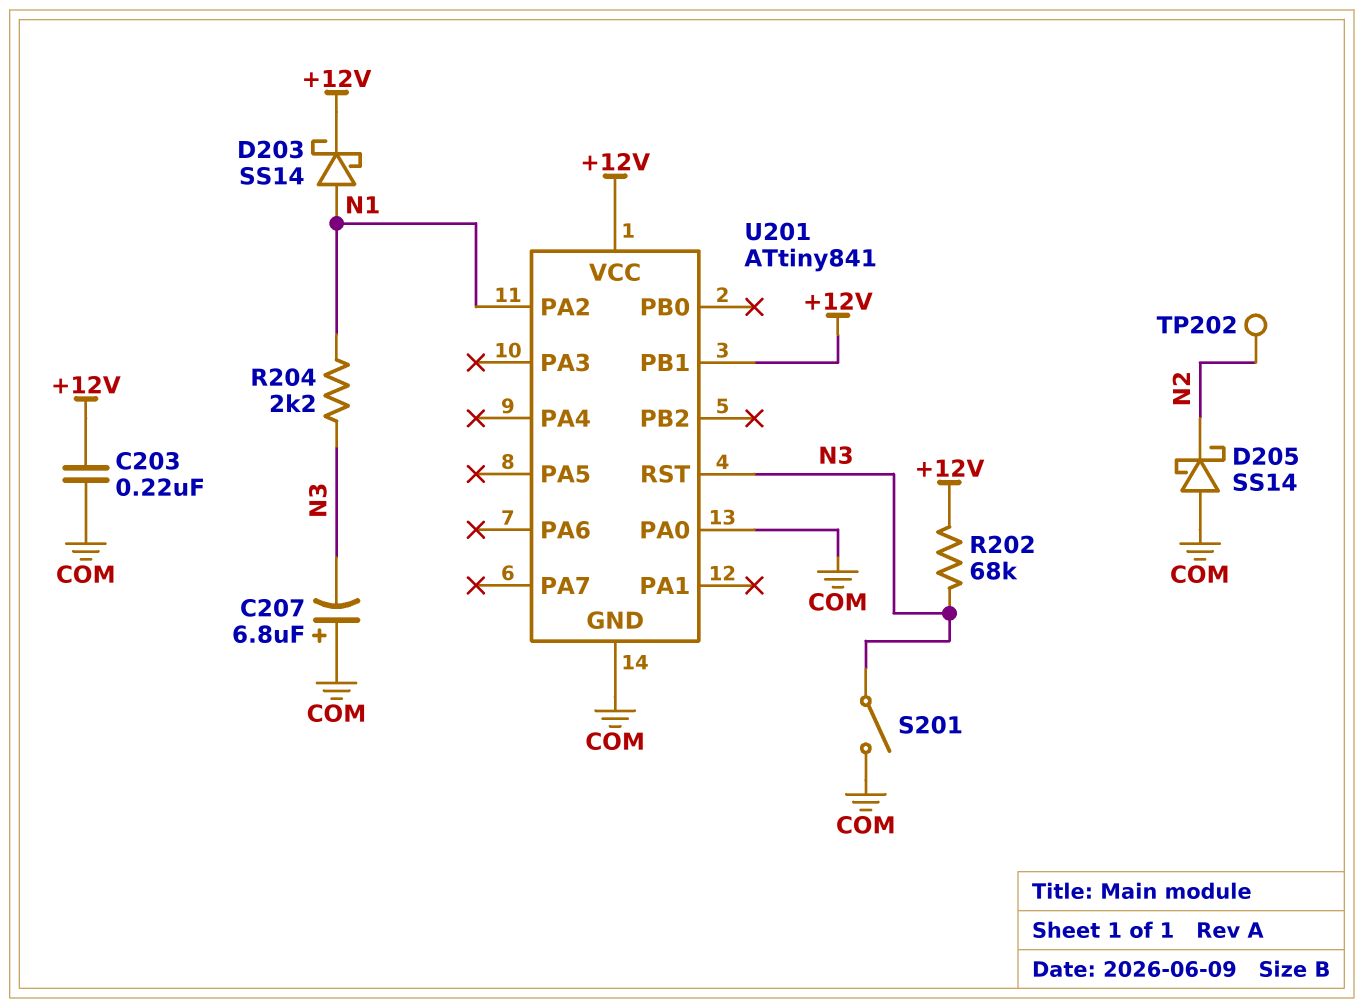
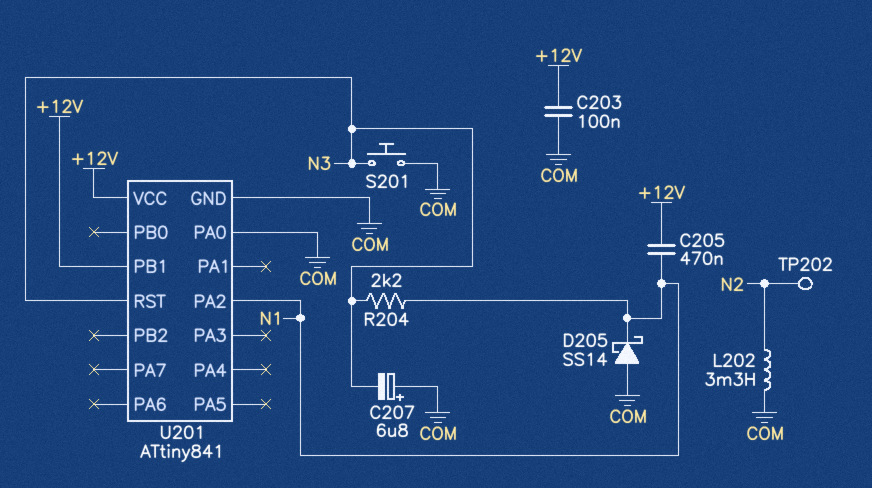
C203: 220nF (+12V, COM) -> 100nF (+12V, COM)
C205: none -> 470nF (+12V, N1)
D203: schottky SS14 (A N1, K +12V) -> none
D205: schottky SS14 (A COM, K N2) -> schottky SS14 (A COM, K N1)
L202: none -> 3.3mH (COM, N2)
R202: 68k (+12V, N3) -> none
S201: switch (COM, N3) -> button (COM, N3)

